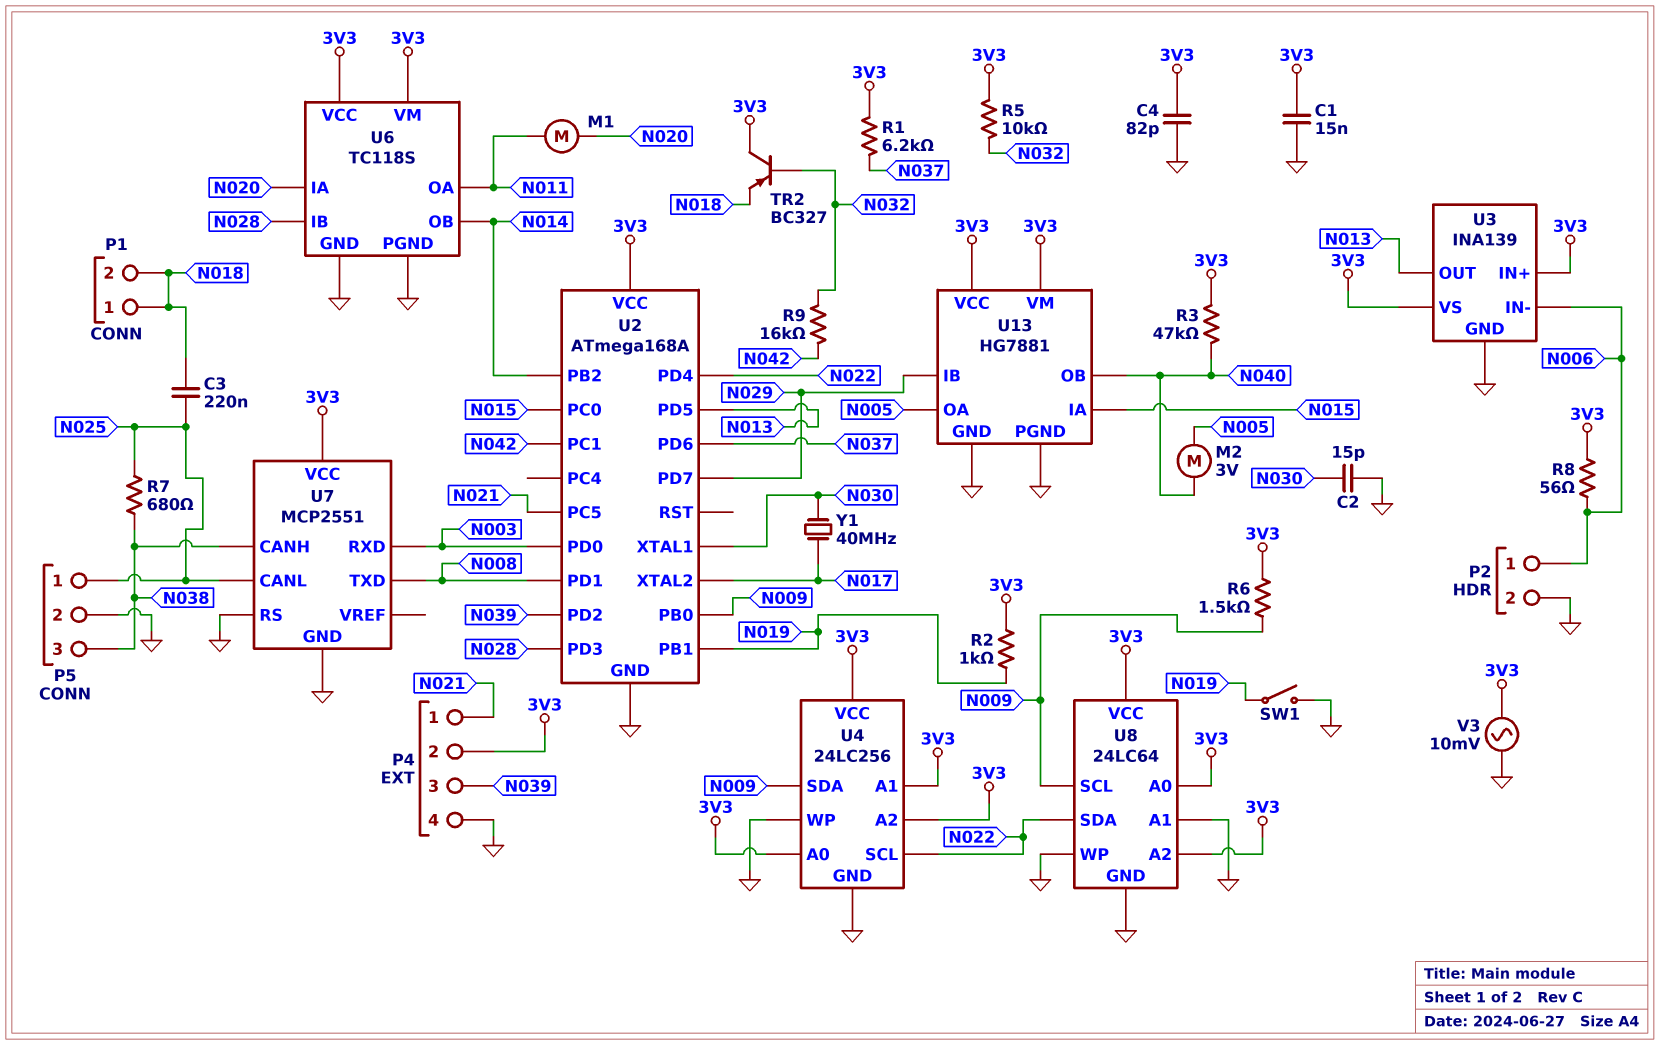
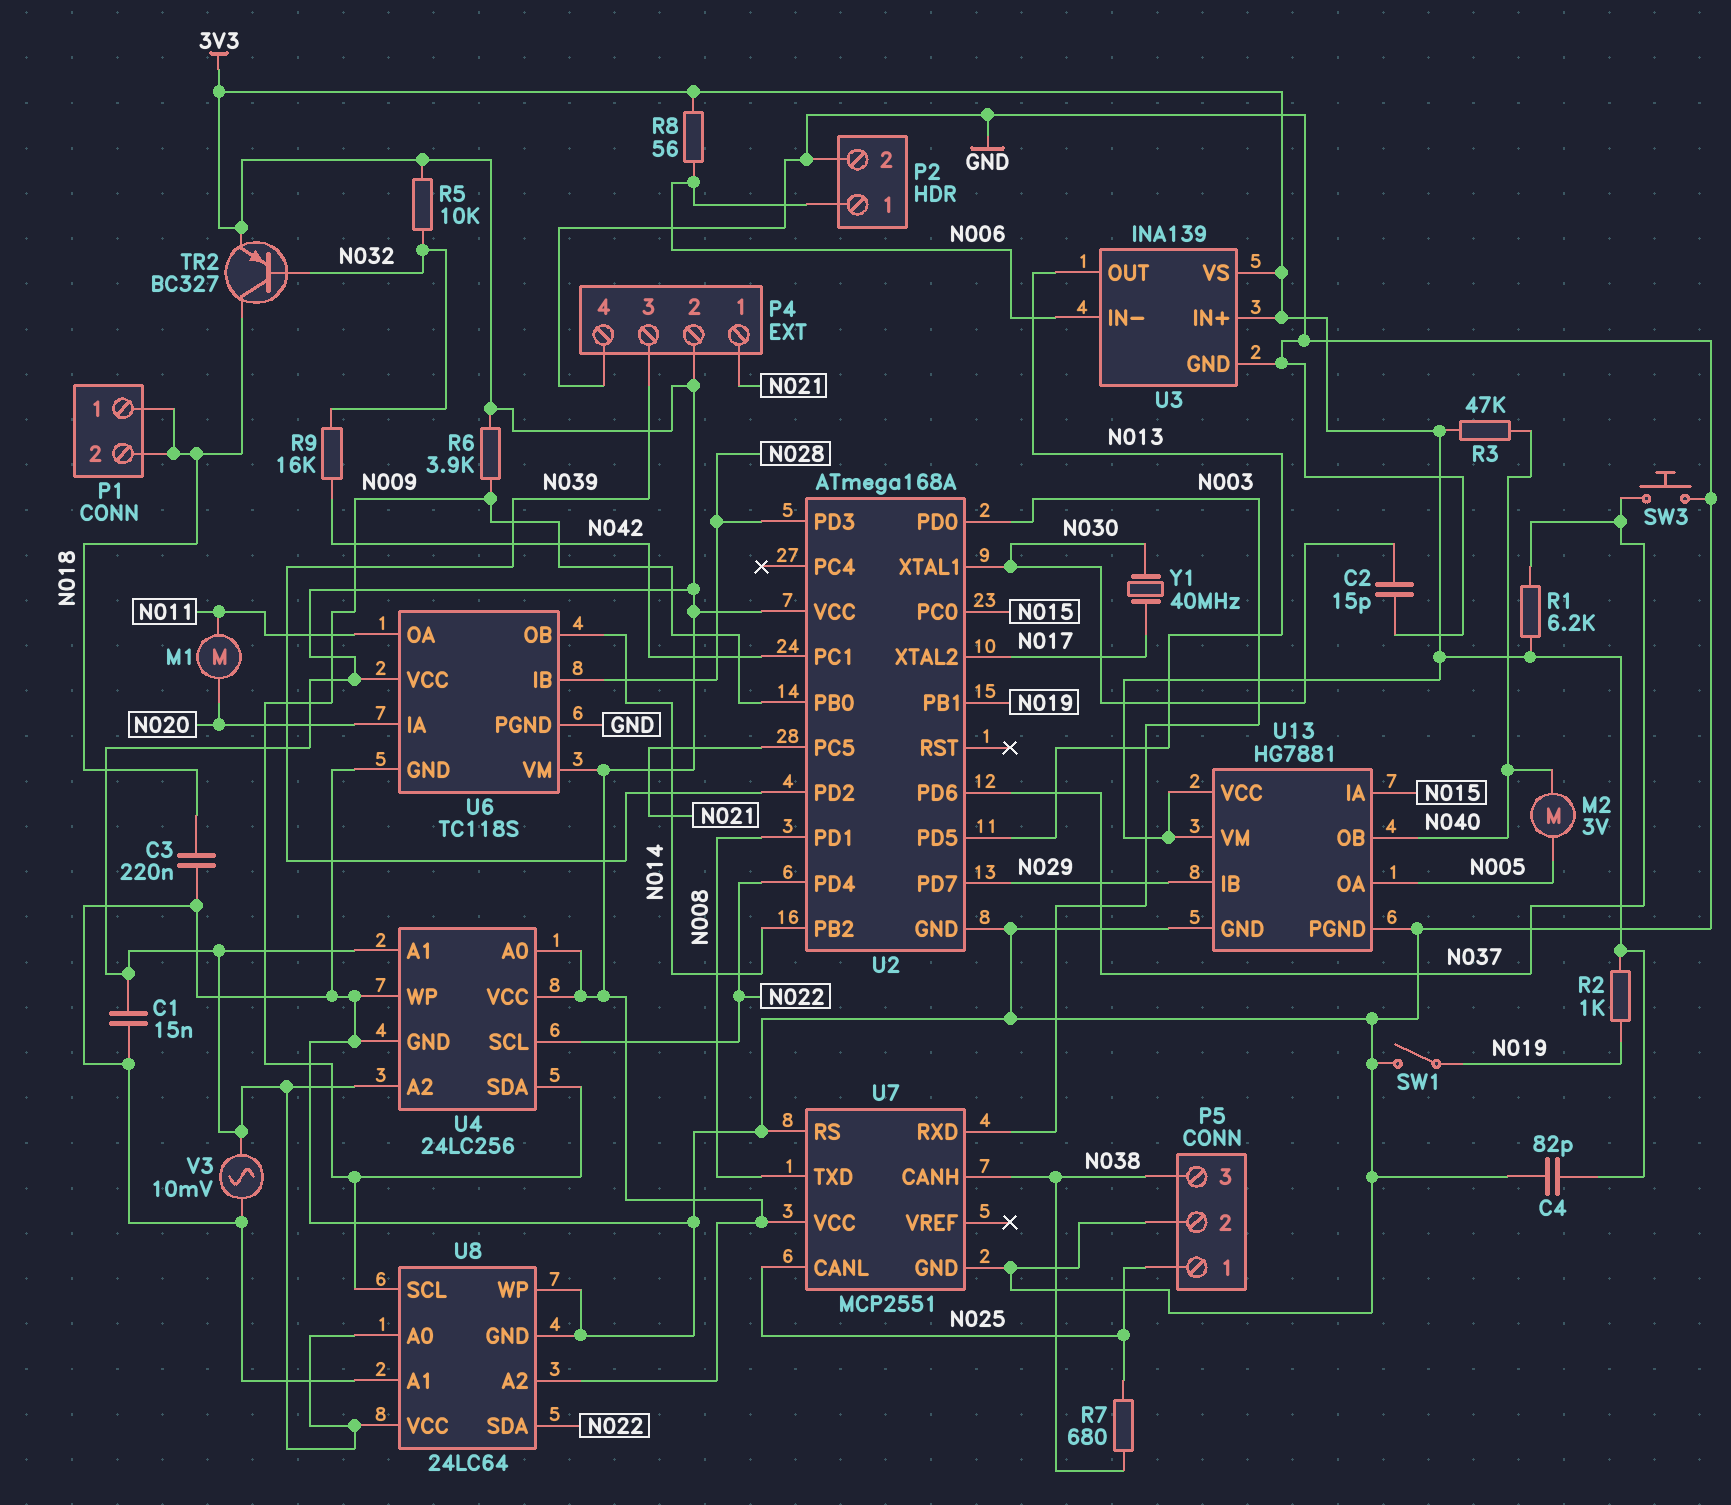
C3: 220nF (N018, N025) -> 220nF (GND, N018)
R6: 1.5k (3V3, N009) -> 3.9k (3V3, N009)
SW3: none -> button (GND, N037)
TR2: PNP BC327 (B N032, C 3V3, E N018) -> PNP BC327 (B N032, C N018, E 3V3)

